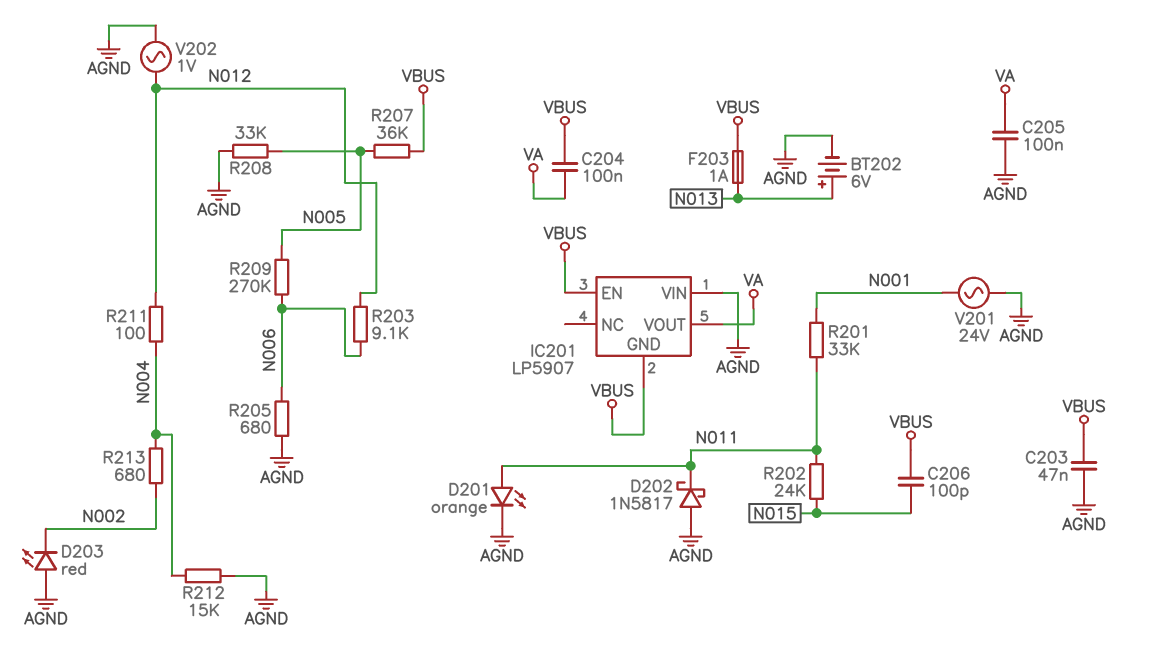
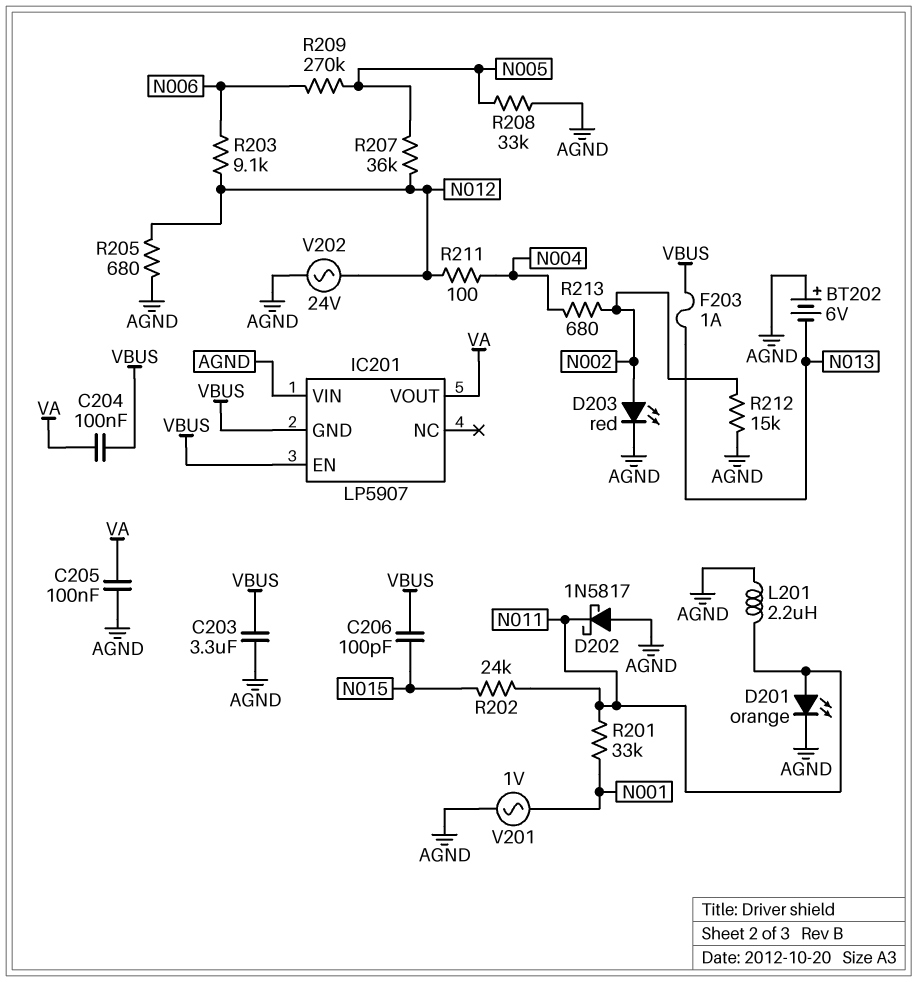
BT202: 6V (plus N013, minus AGND) -> 6V (plus AGND, minus N013)
C203: 47nF (AGND, VBUS) -> 3.3uF (AGND, VBUS)
D203: LED red (A AGND, K N002) -> LED red (A N002, K AGND)
L201: none -> 2.2uH (AGND, N011)
R205: 680 (AGND, N006) -> 680 (AGND, N012)
R207: 36k (N005, VBUS) -> 36k (N005, N012)
R212: 15k (AGND, N004) -> 15k (AGND, N002)
V201: AC 24V (AGND, N001) -> AC 1V (AGND, N001)
V202: AC 1V (AGND, N012) -> AC 24V (AGND, N012)

